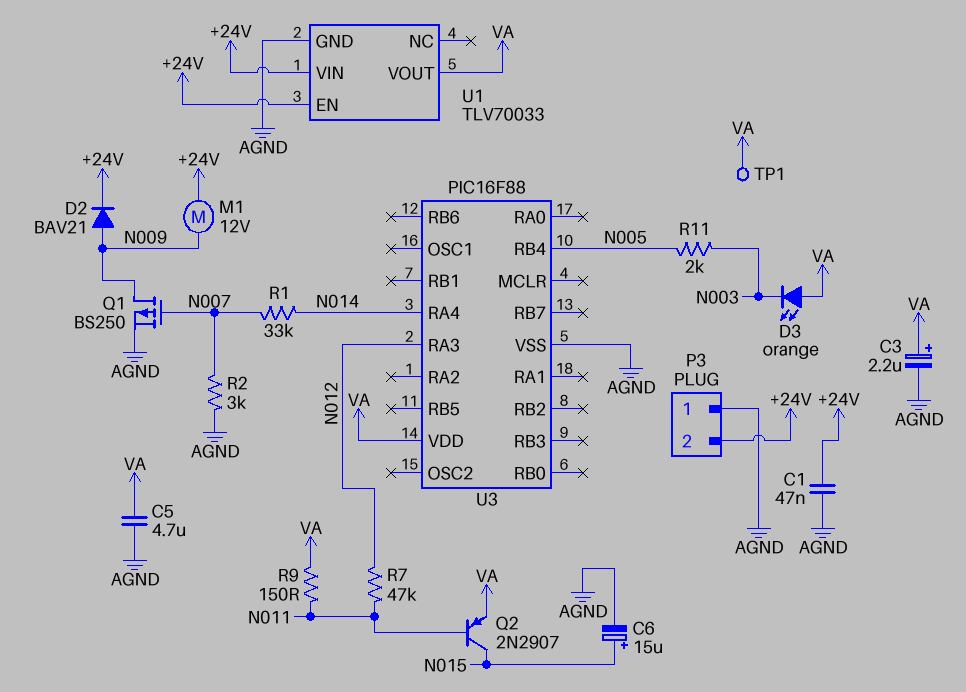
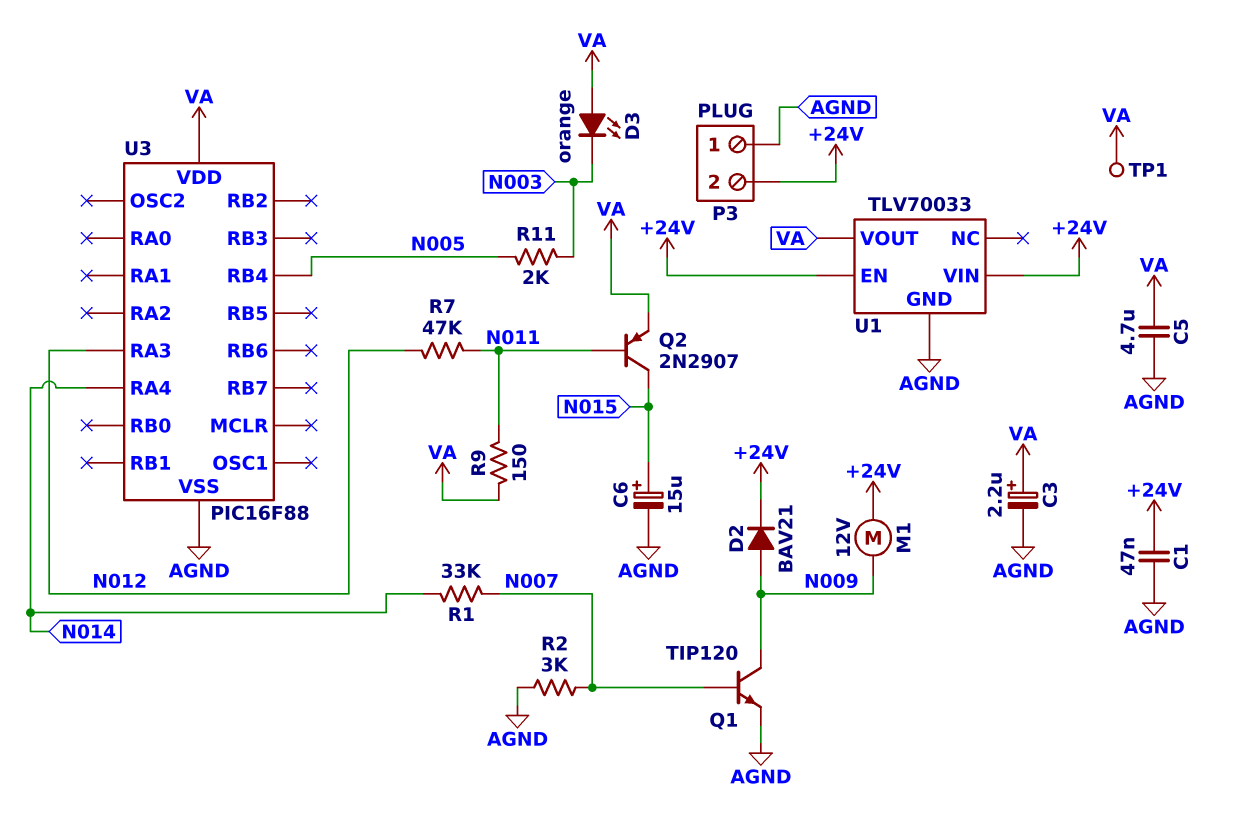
Q1: PMOS BS250 (G N007, D N009, S AGND) -> NPN TIP120 (B N007, C N009, E AGND)

